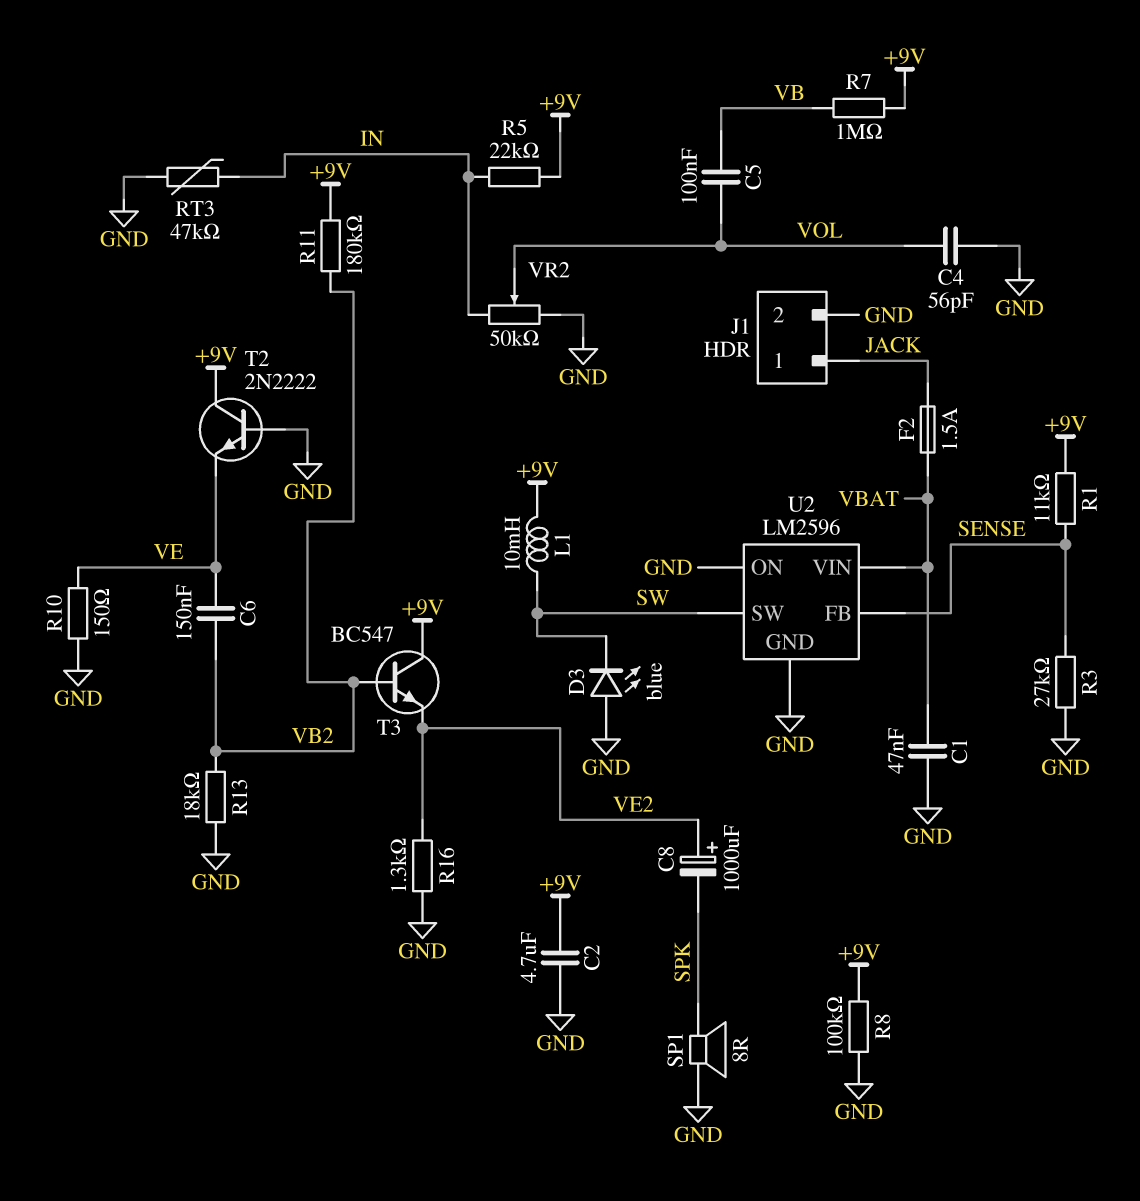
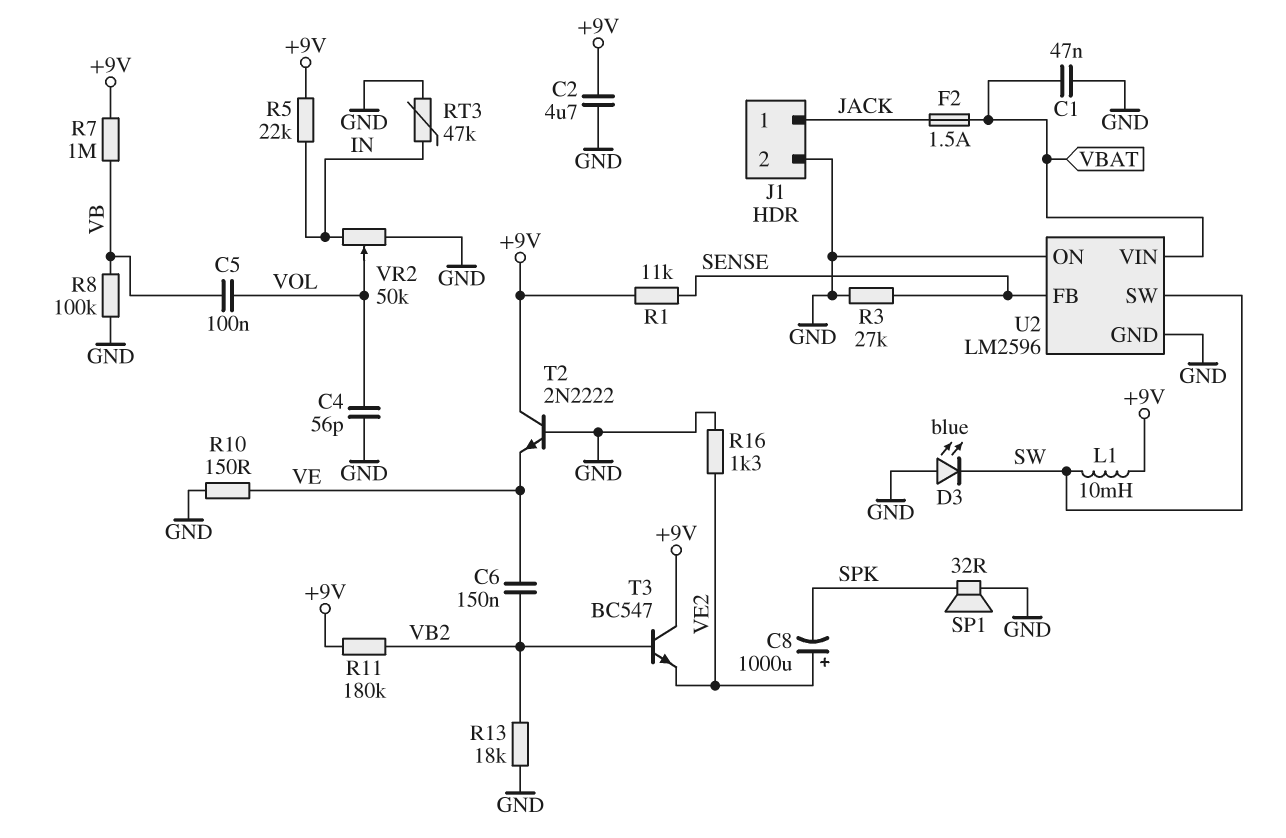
R8: 100k (+9V, GND) -> 100k (GND, VB)
SP1: speaker 8R (GND, SPK) -> speaker 32R (GND, SPK)

